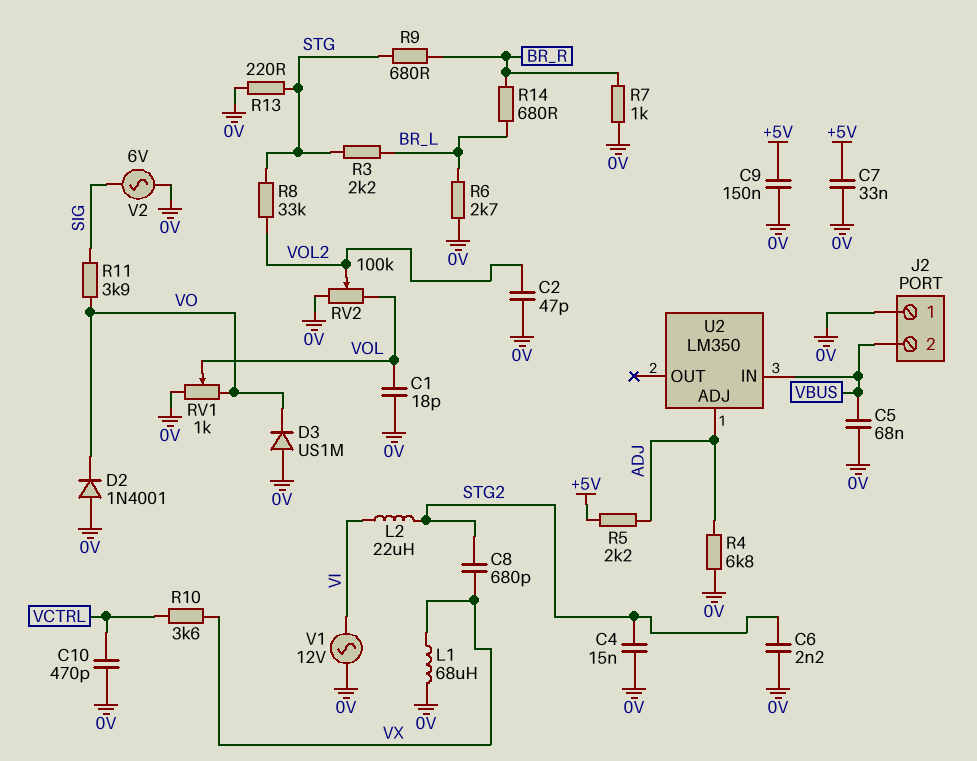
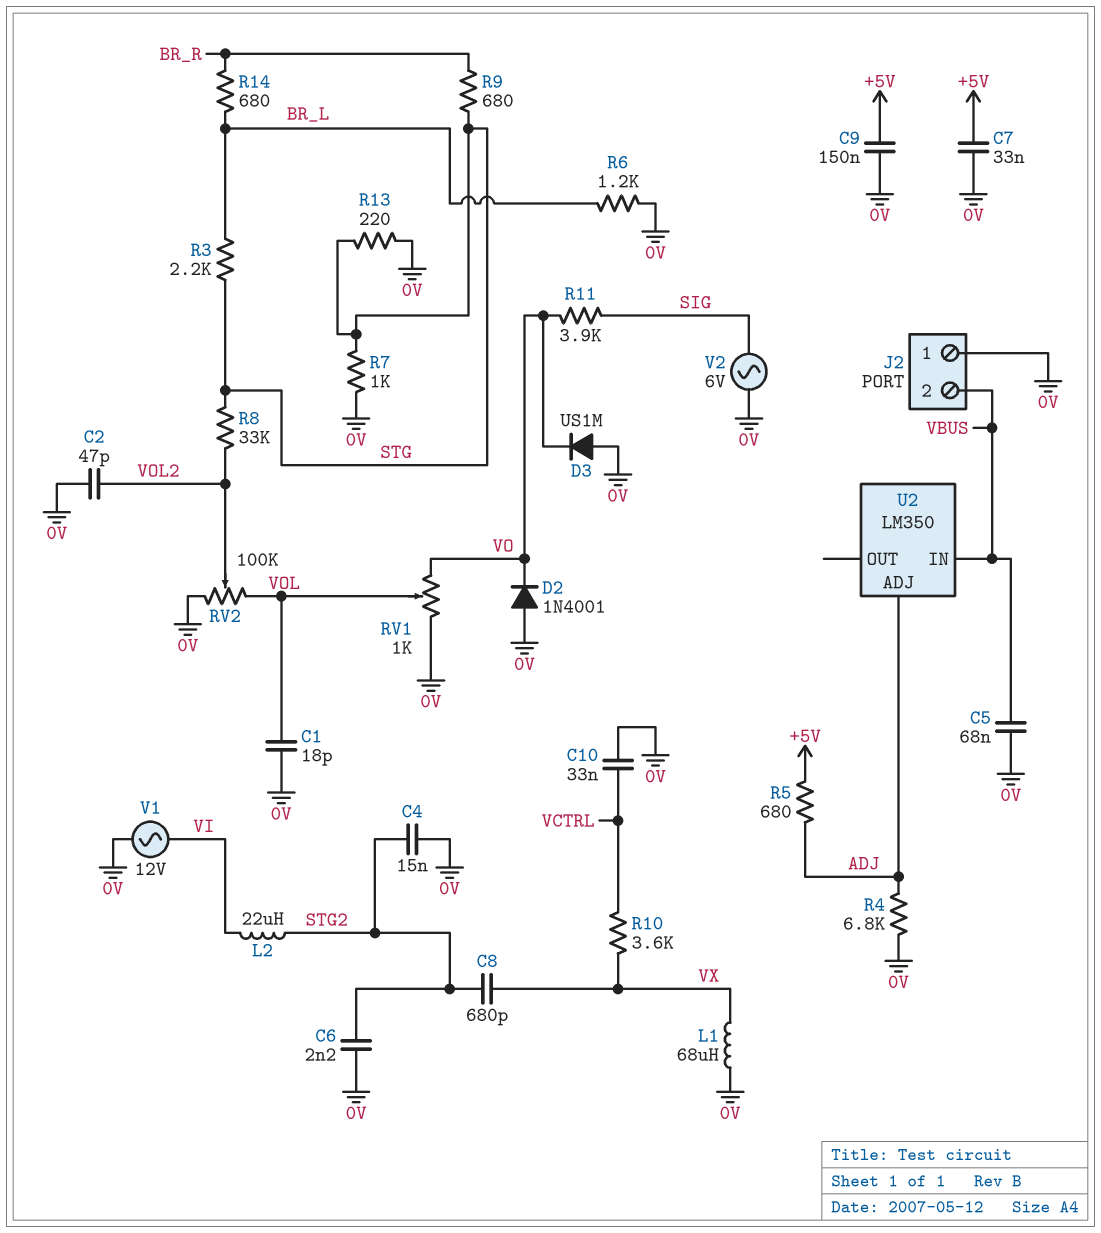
C10: 470pF (0V, VCTRL) -> 33nF (0V, VCTRL)
R5: 2.2k (+5V, ADJ) -> 680 (+5V, ADJ)
R6: 2.7k (0V, BR_L) -> 1.2k (0V, BR_L)
R7: 1k (0V, BR_R) -> 1k (0V, STG)

